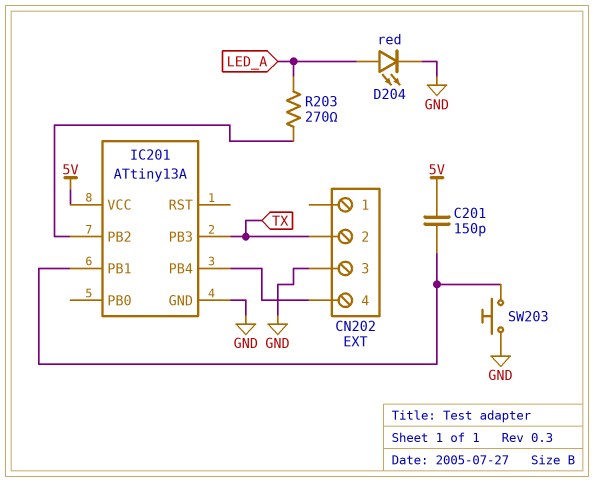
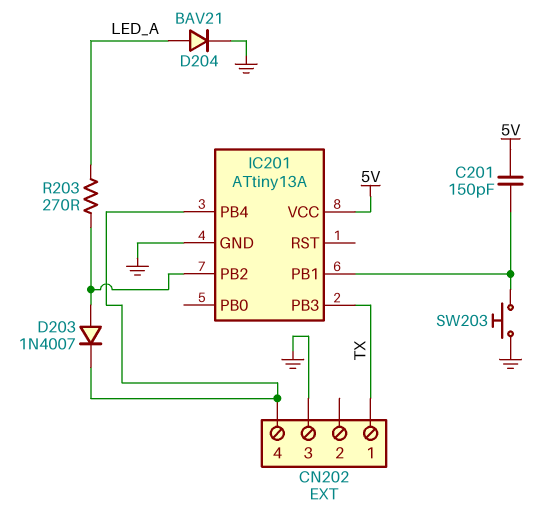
CN202 pin 1: none -> TX
CN202 pin 2: TX -> none
D203: none -> diode 1N4007 (A IC201/PB2, K CN202/4)
D204: LED red (A LED_A, K GND) -> diode BAV21 (A LED_A, K GND)

